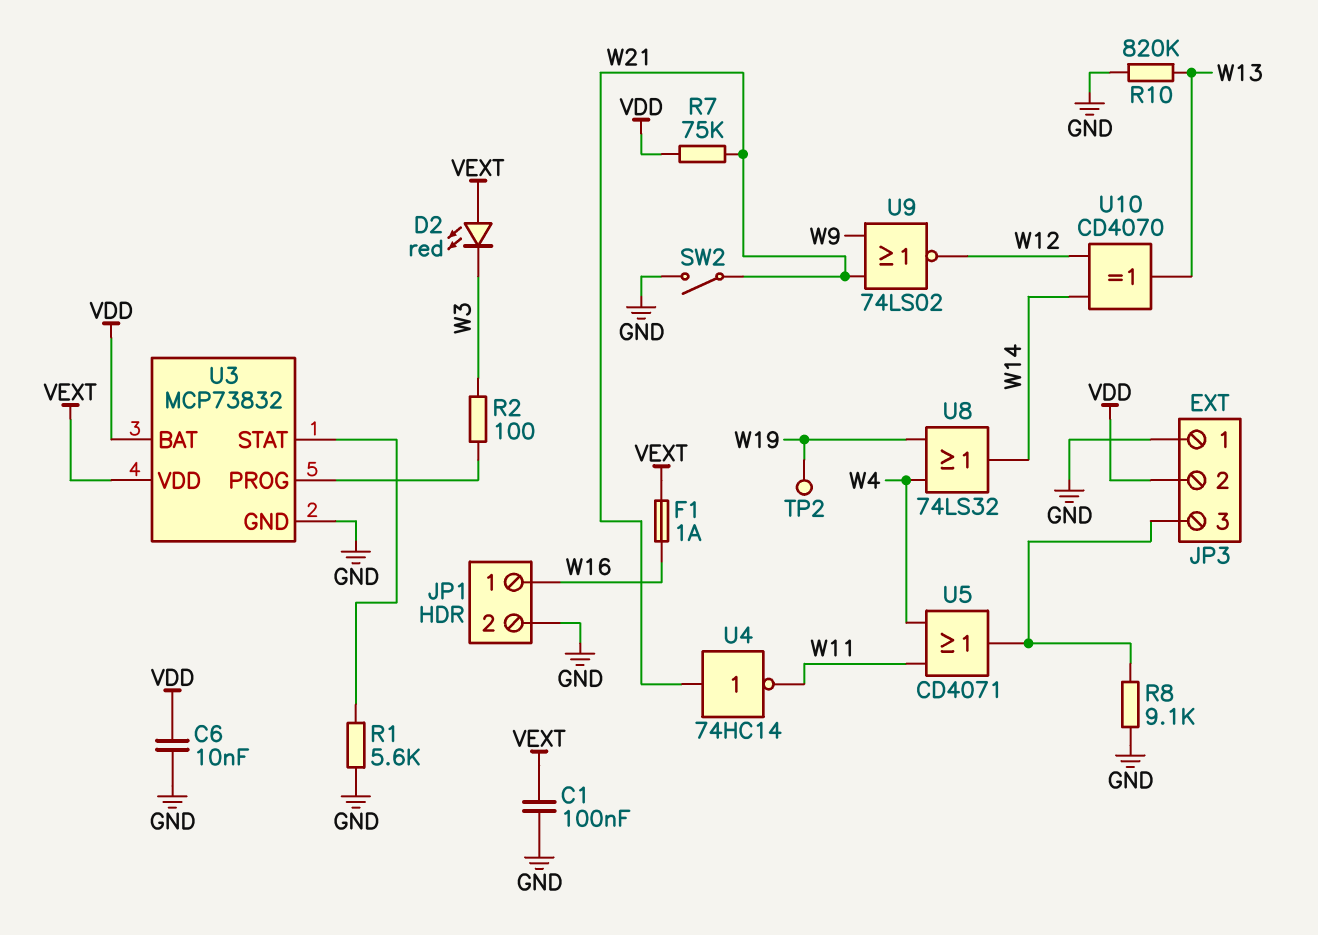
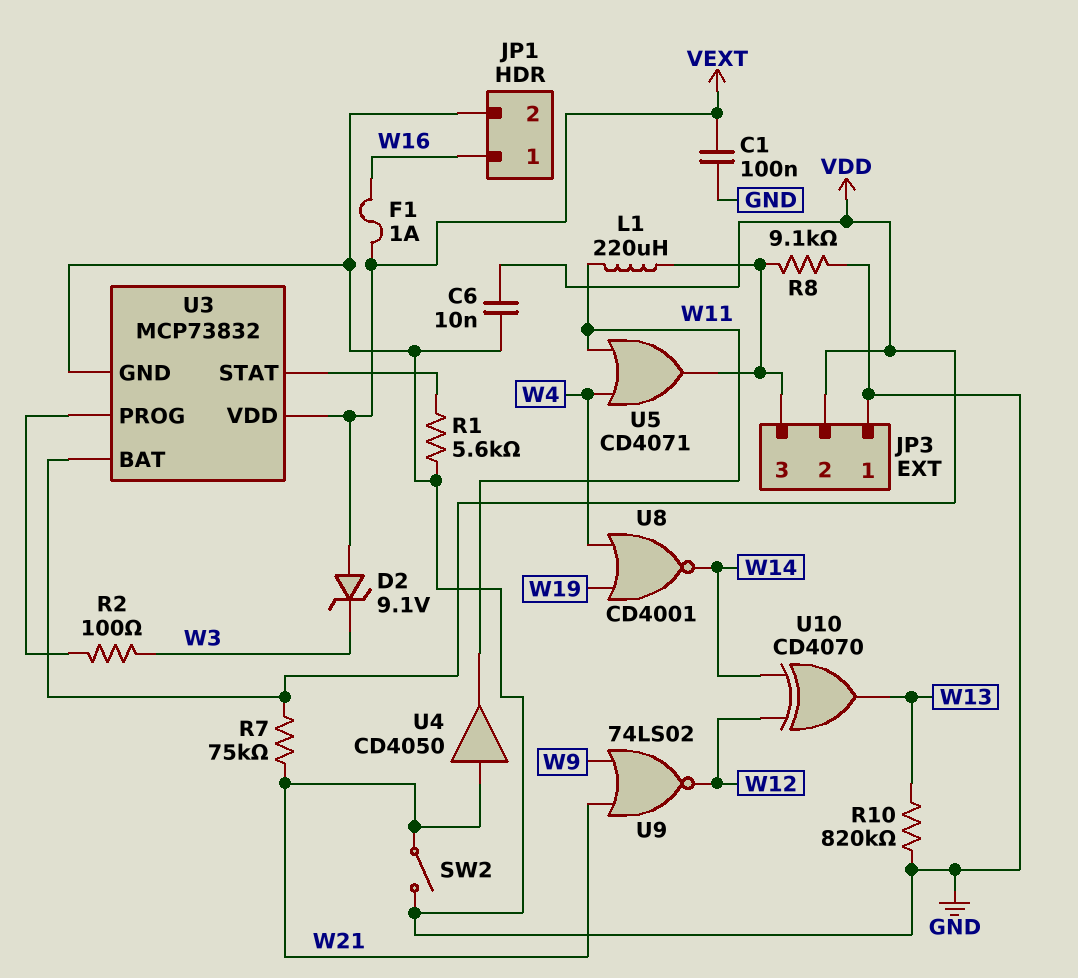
D2: LED red (A VEXT, K W3) -> zener 9.1V (A VEXT, K W3)
L1: none -> 220uH (JP3/3, W11)
TP2: test point (W19) -> none
U4: NOT 74HC14 (in W21, out W11) -> buffer CD4050 (in W21, out W11)
U8: OR 74LS32 (in W4, in W19, out W14) -> NOR CD4001 (in W4, in W19, out W14)

